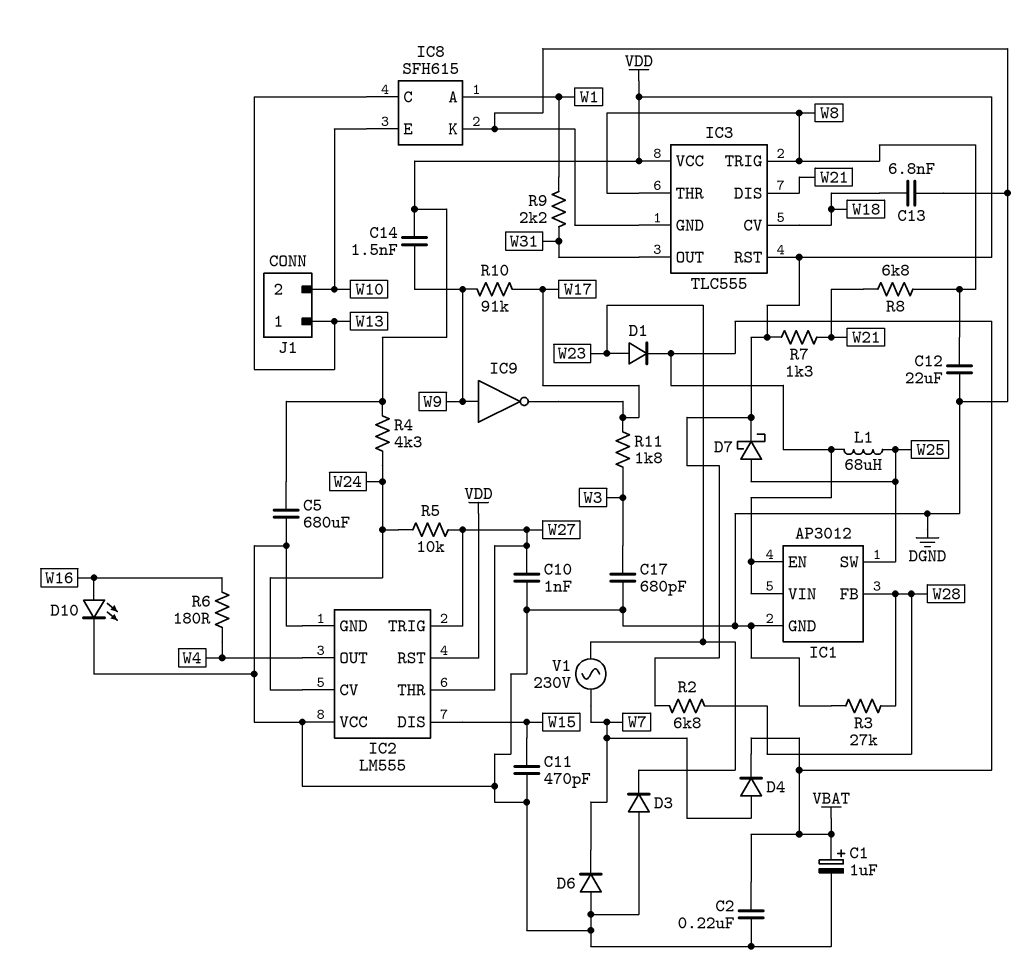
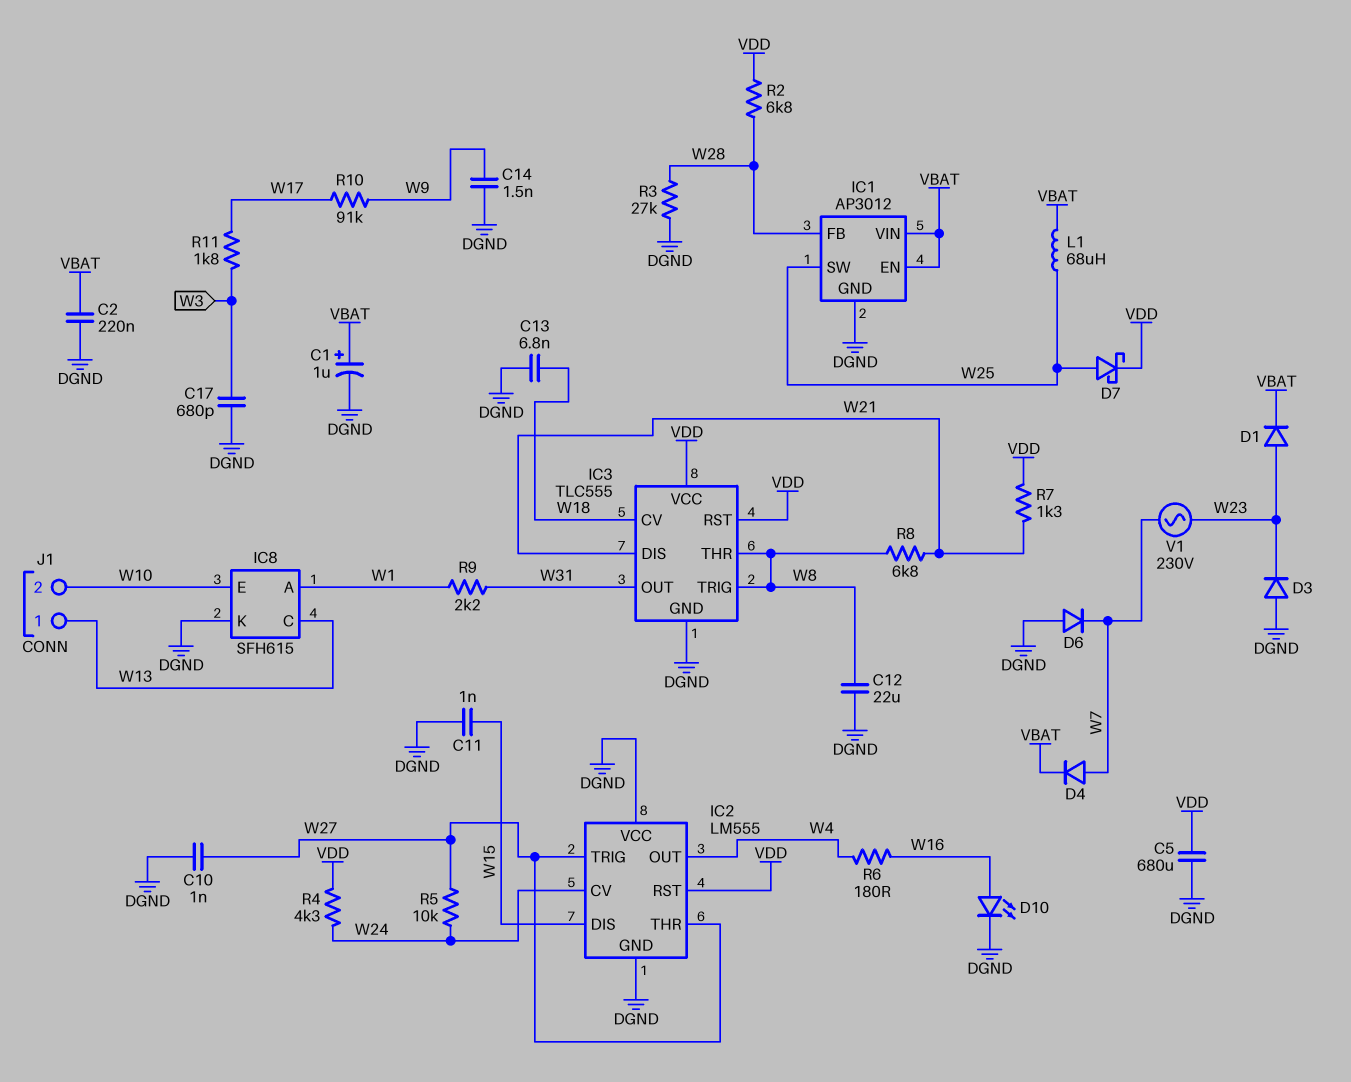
C11: 470pF (DGND, W15) -> 1nF (DGND, W15)
C14: 1.5nF (VDD, W9) -> 1.5nF (DGND, W9)
IC9: NOT (in W9, out W17) -> none

